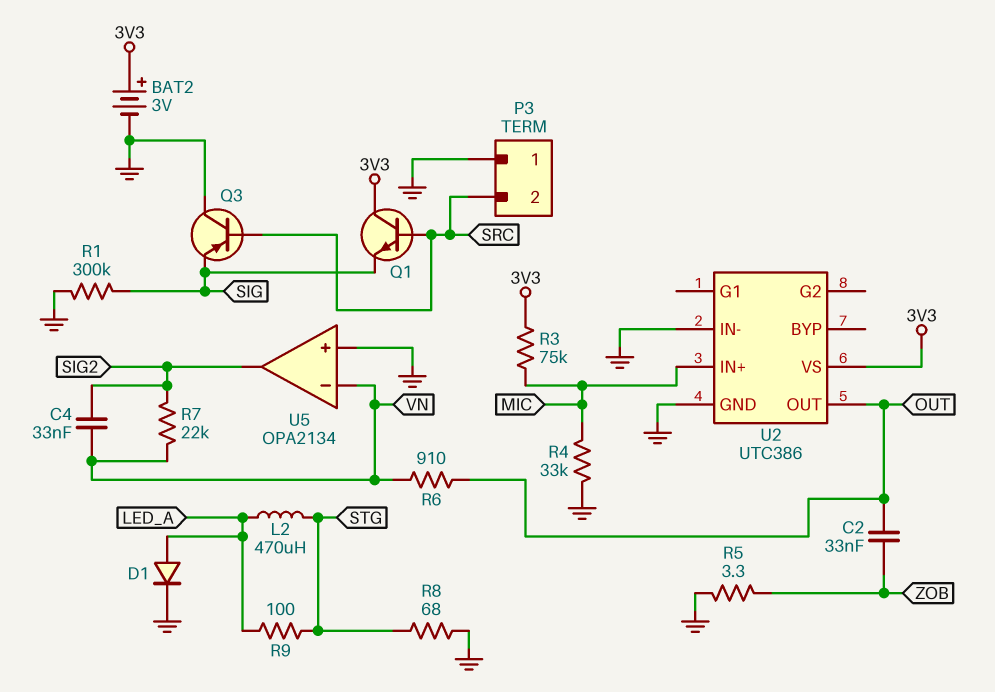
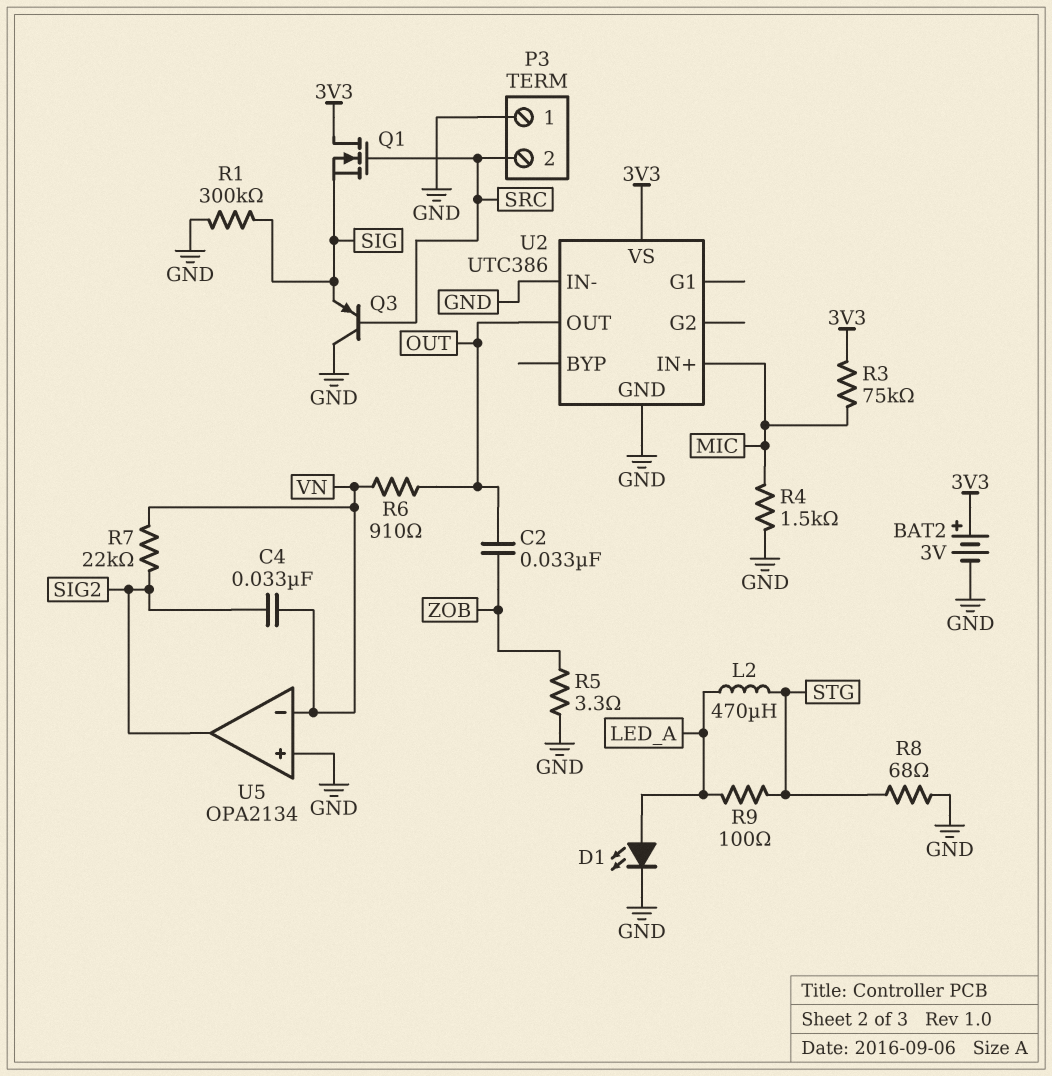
D1: diode (A LED_A, K GND) -> LED (A LED_A, K GND)
Q1: NPN (B SRC, C 3V3, E SIG) -> NMOS (G SRC, D 3V3, S SIG)
R4: 33k (GND, MIC) -> 1.5k (GND, MIC)

